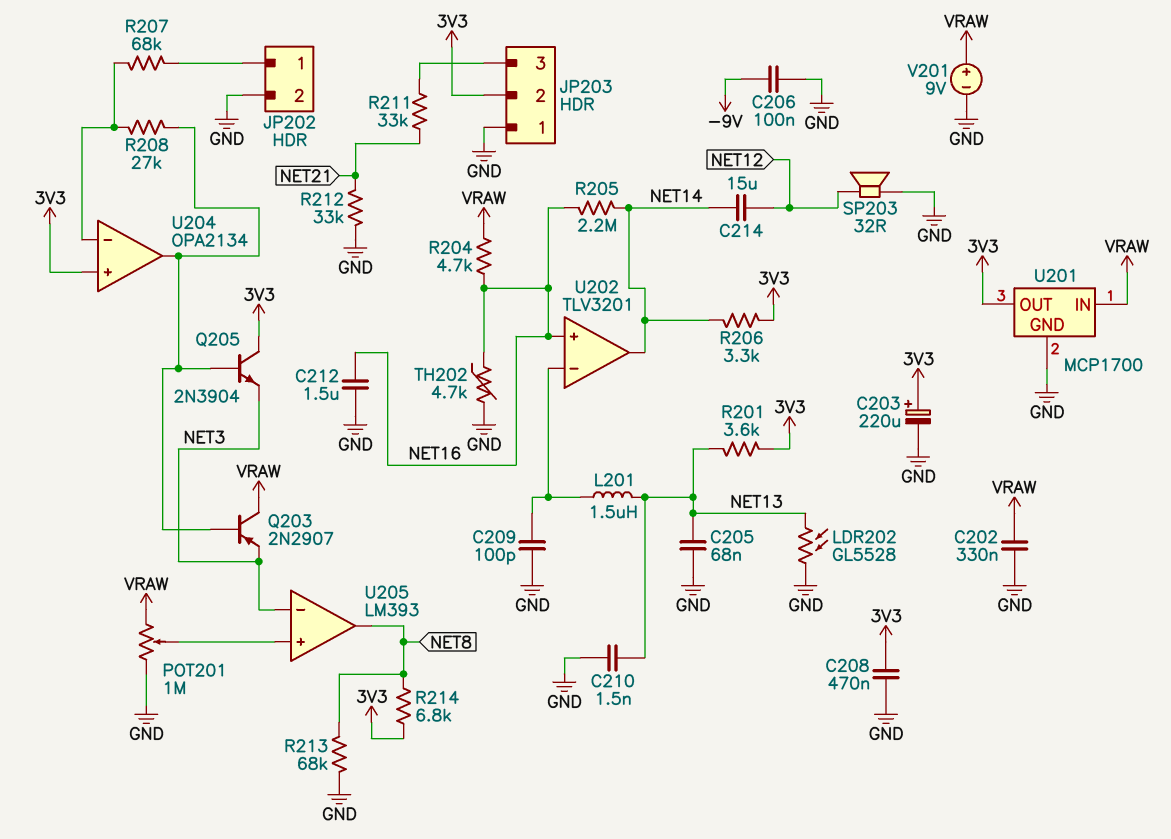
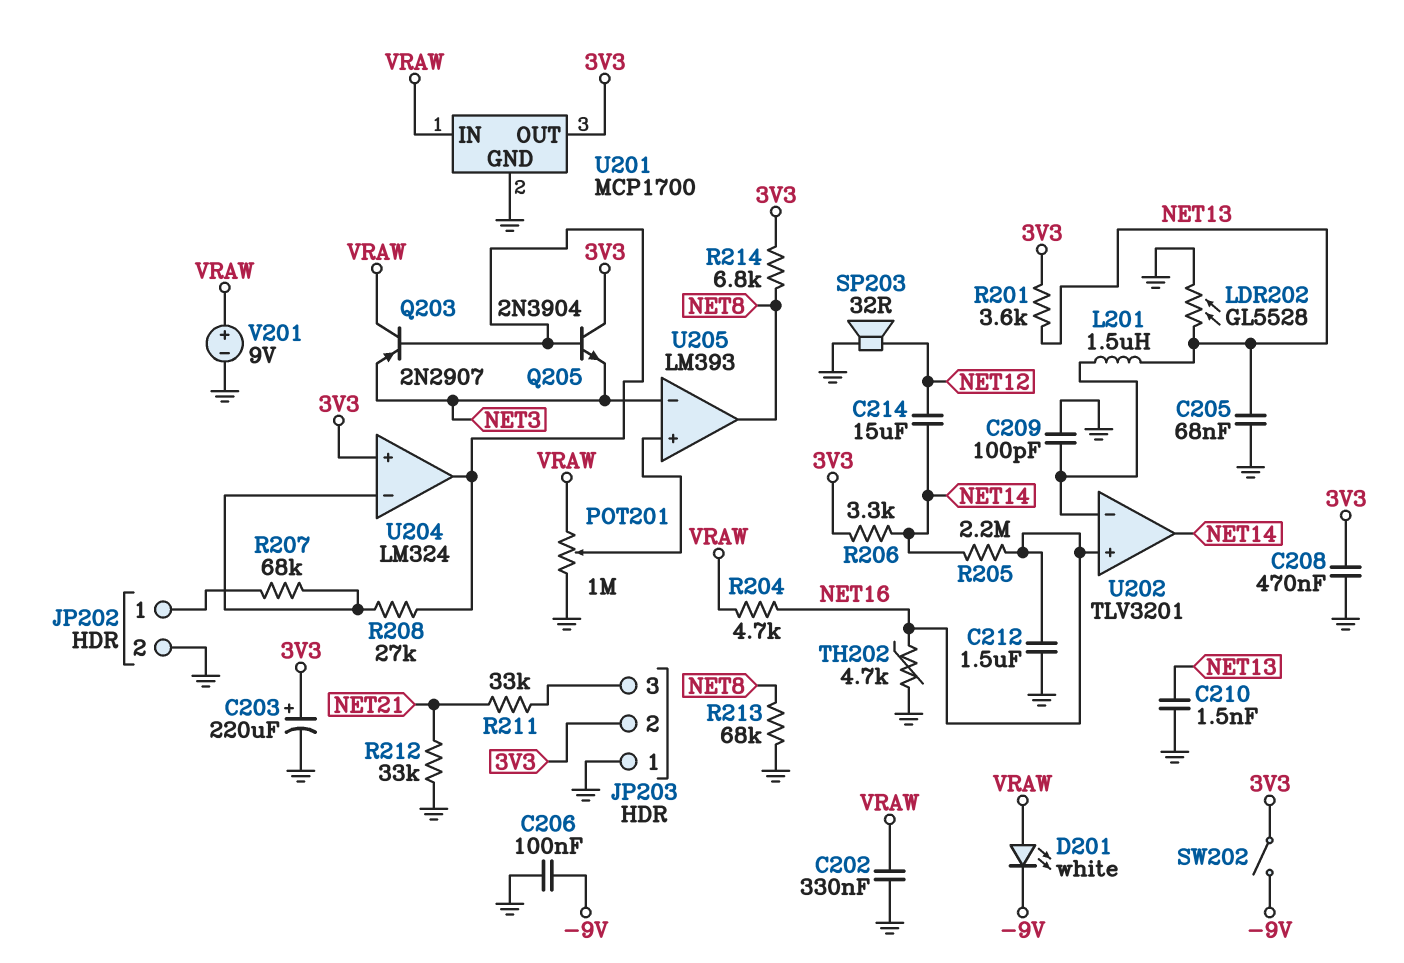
D201: none -> LED white (A VRAW, K -9V)
SW202: none -> switch (-9V, 3V3)
U204: OPA2134 -> LM324

